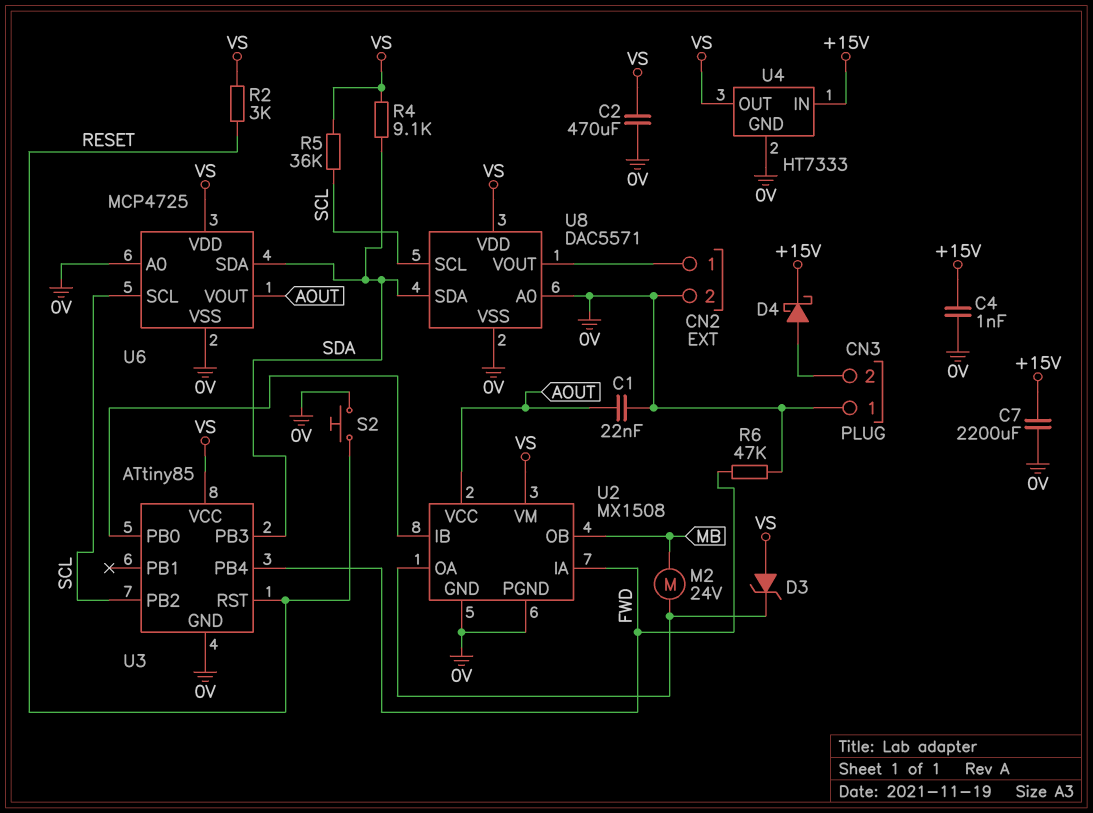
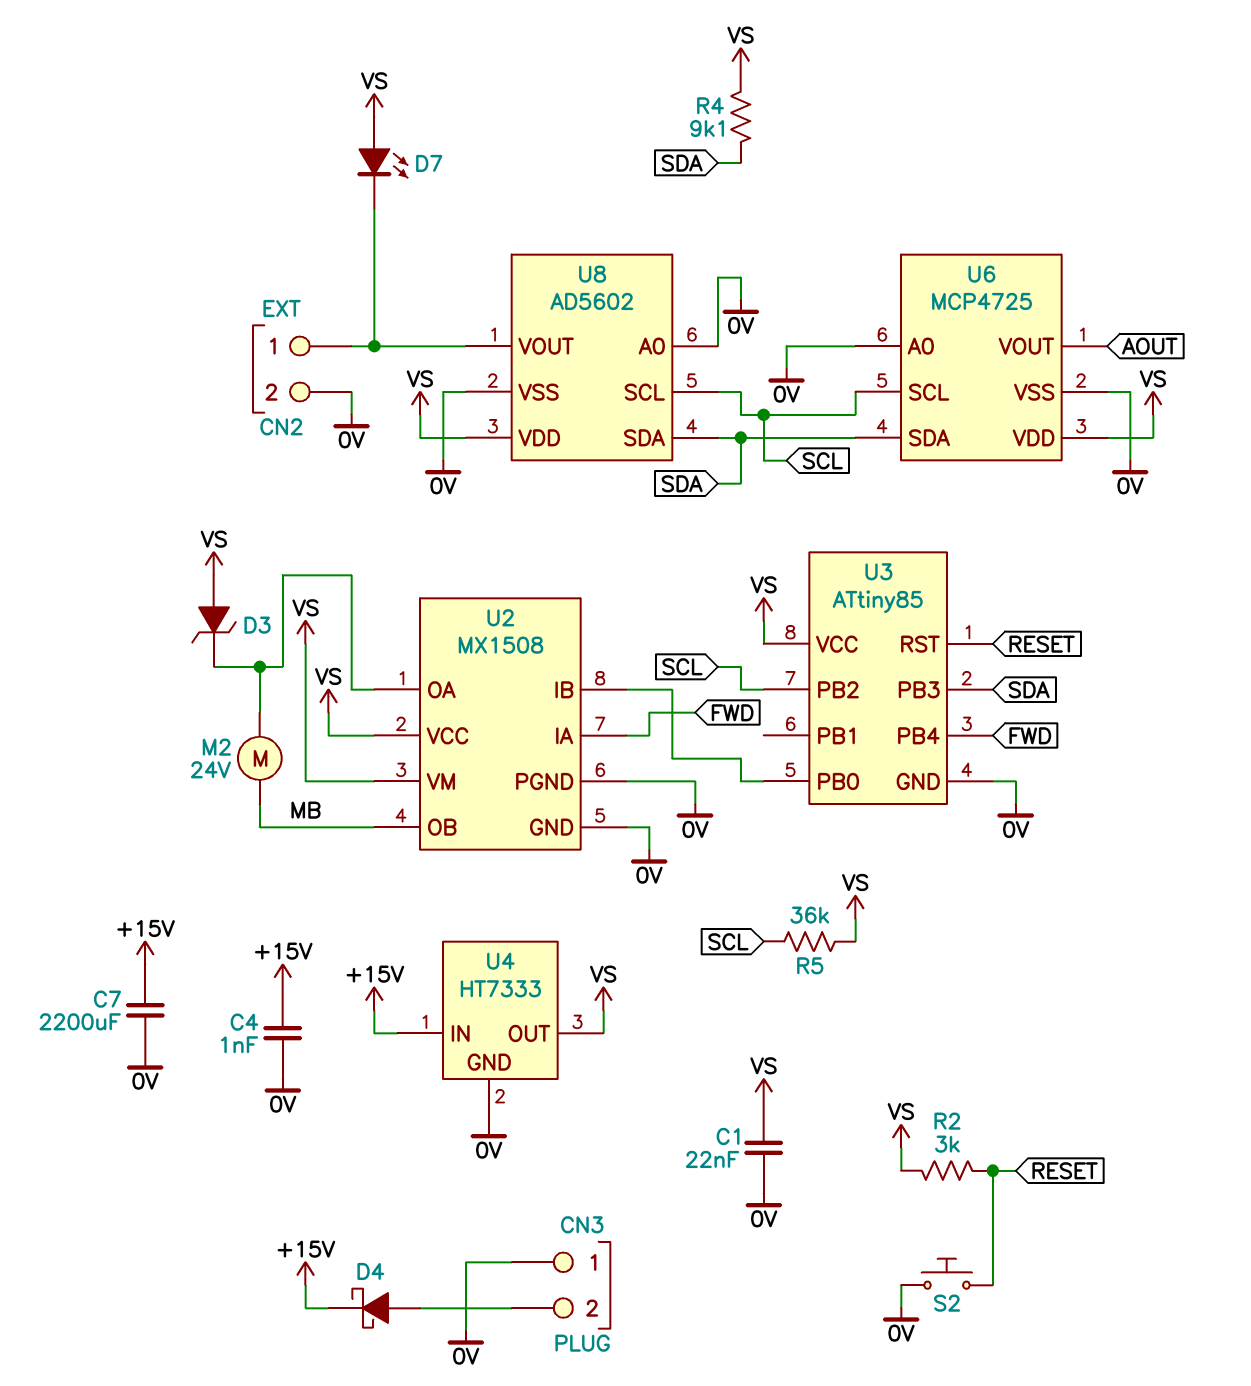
C1: 22nF (0V, AOUT) -> 22nF (0V, VS)
C2: 470uF (0V, VS) -> none
D7: none -> LED (A VS, K CN2/1)
R6: 47k (0V, FWD) -> none
U2 pin VCC: AOUT -> VS
U8: DAC5571 -> AD5602

